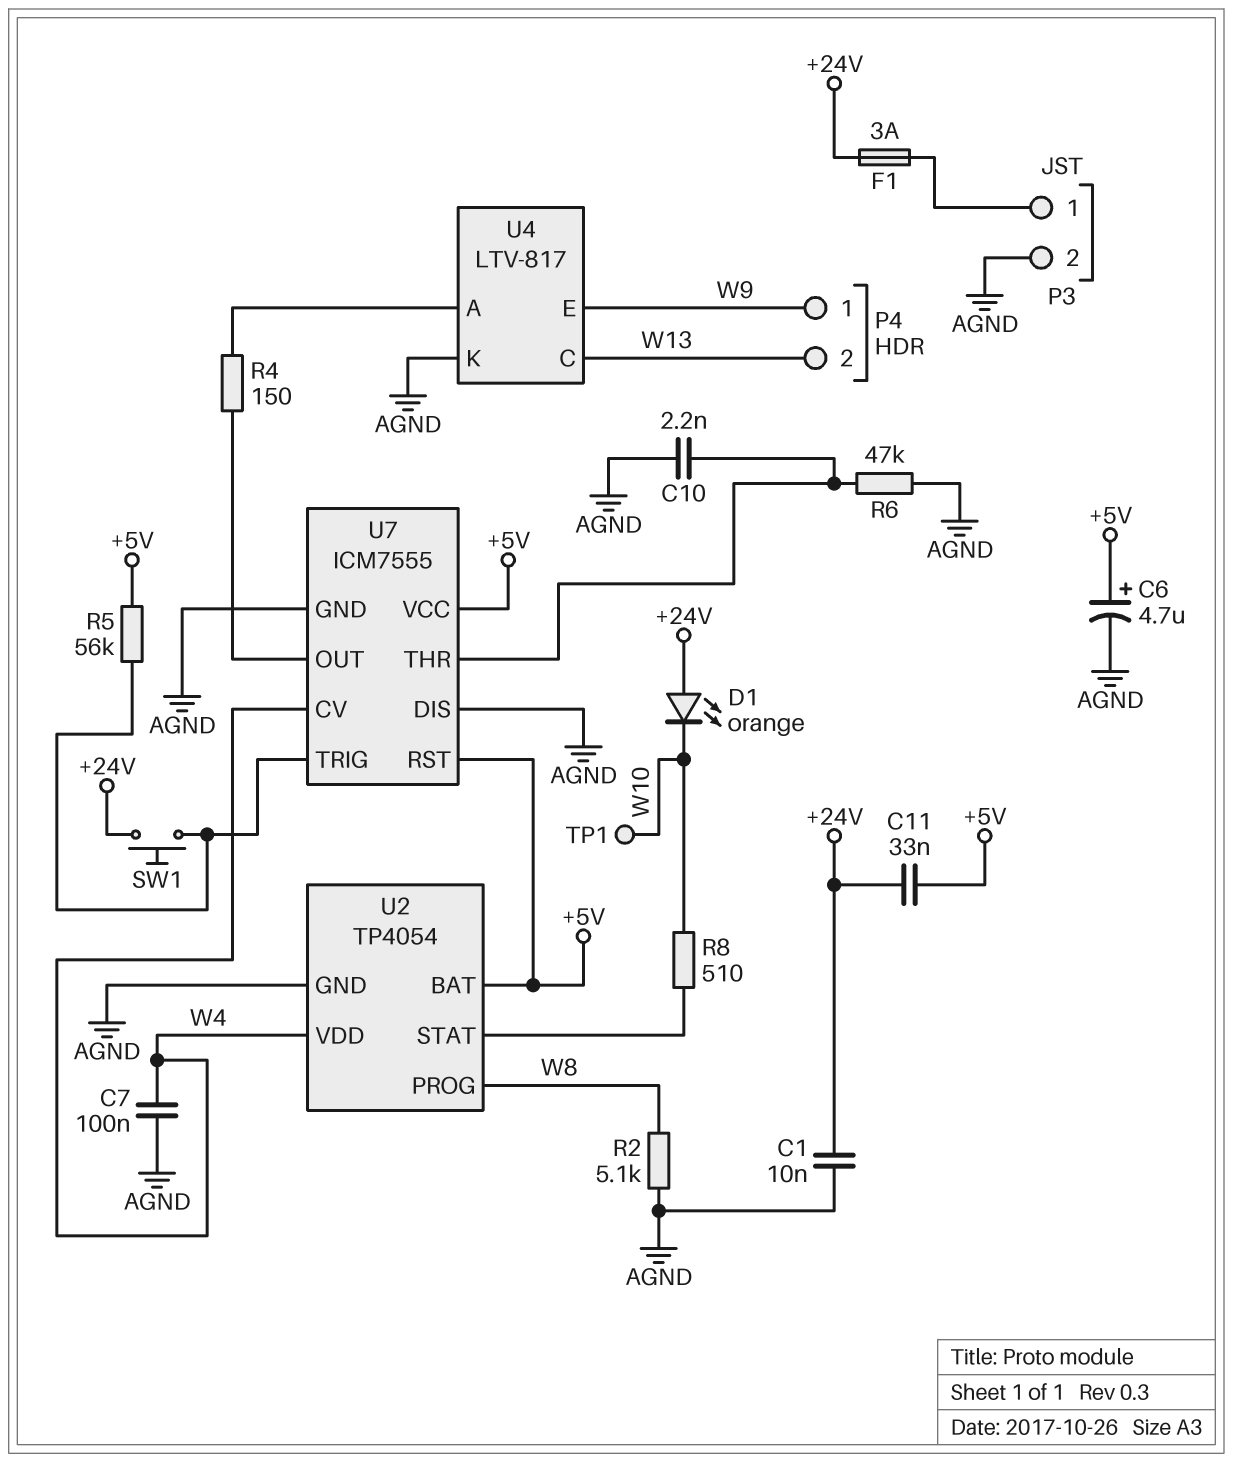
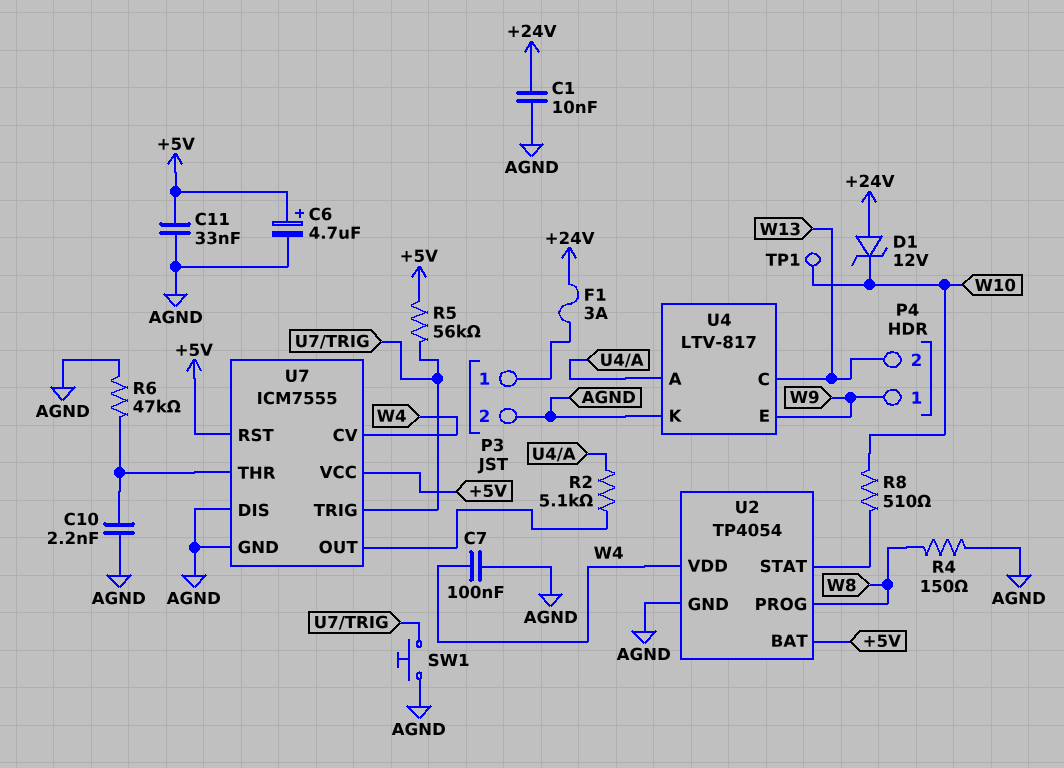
C11: 33nF (+5V, +24V) -> 33nF (+5V, AGND)
D1: LED orange (A +24V, K W10) -> zener 12V (A +24V, K W10)
R2: 5.1k (AGND, W8) -> 5.1k (U4/A, U7/OUT)
R4: 150 (U4/A, U7/OUT) -> 150 (AGND, W8)
SW1: button (+24V, U7/TRIG) -> button (AGND, U7/TRIG)

